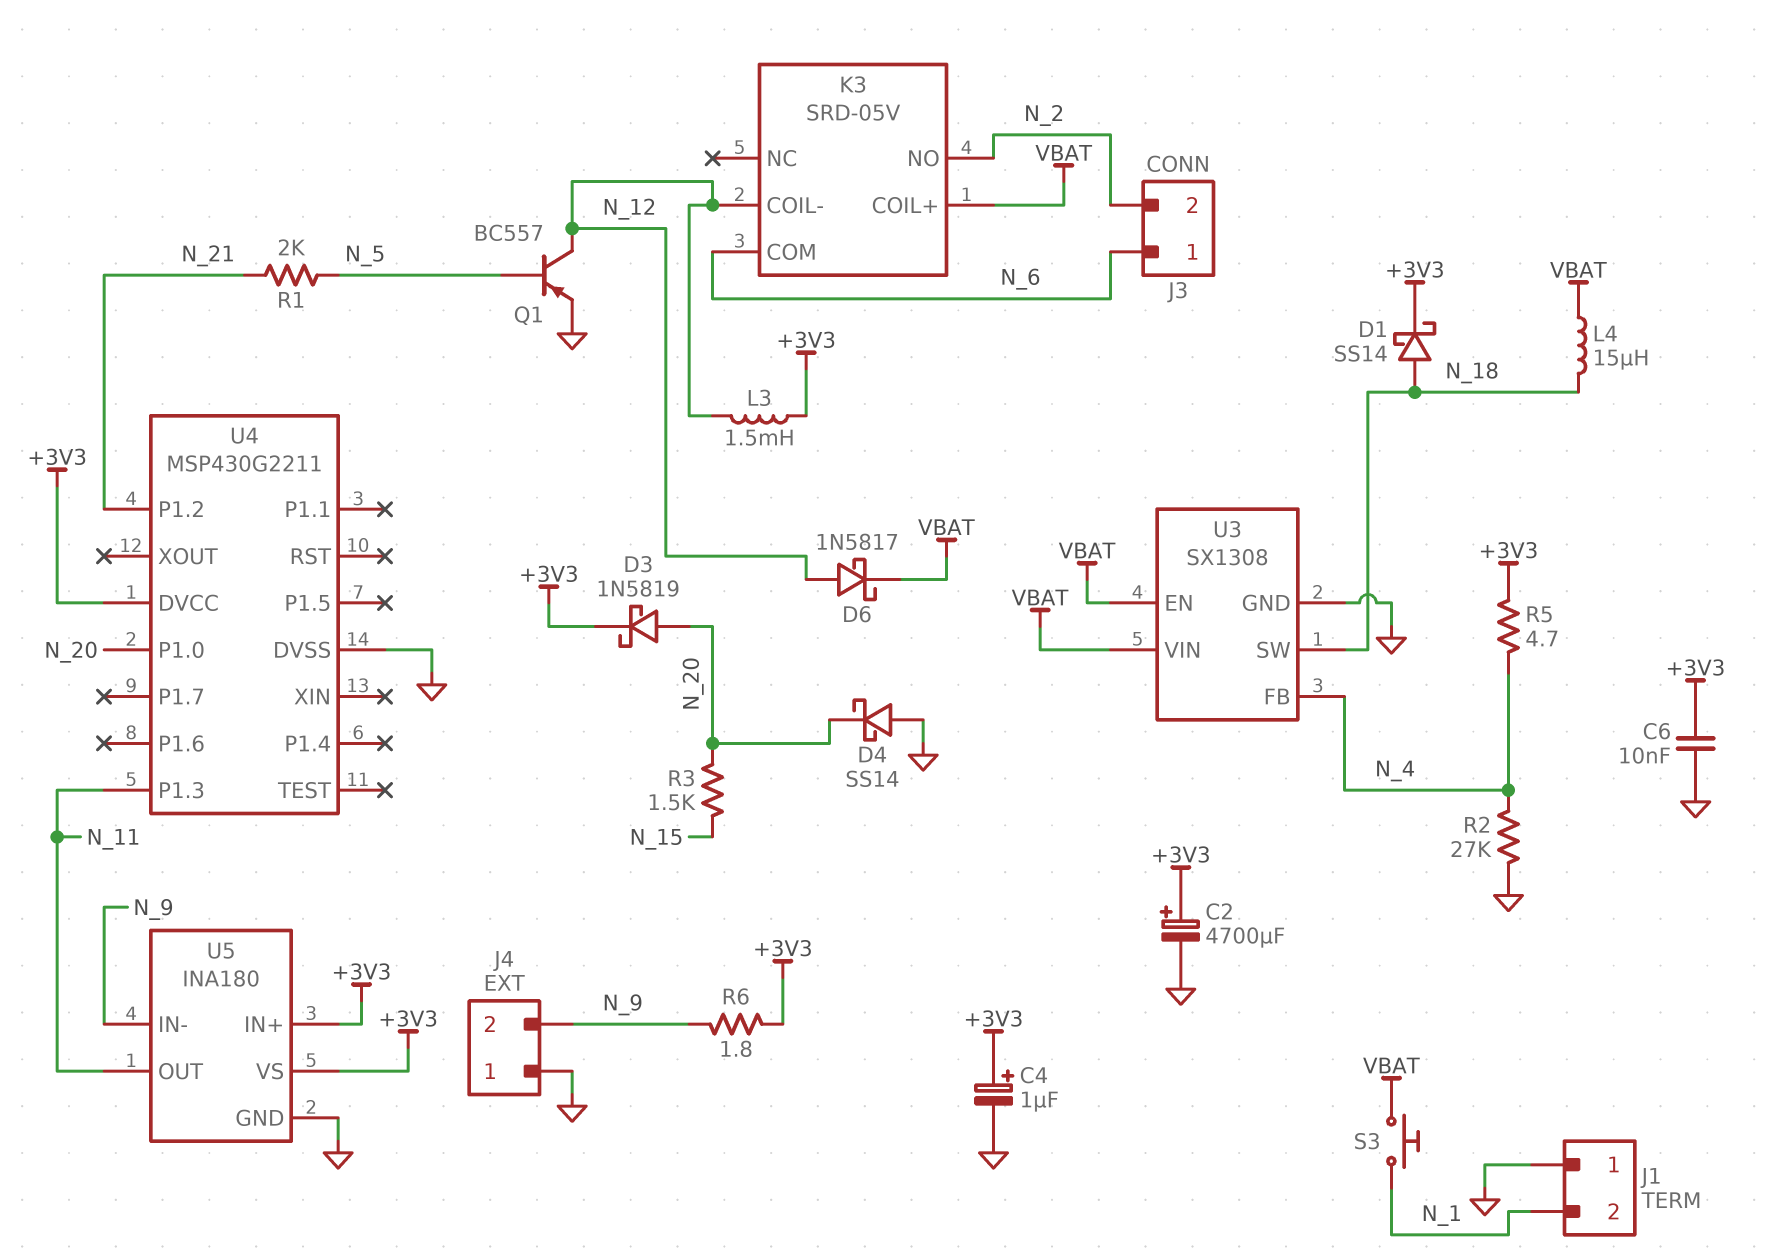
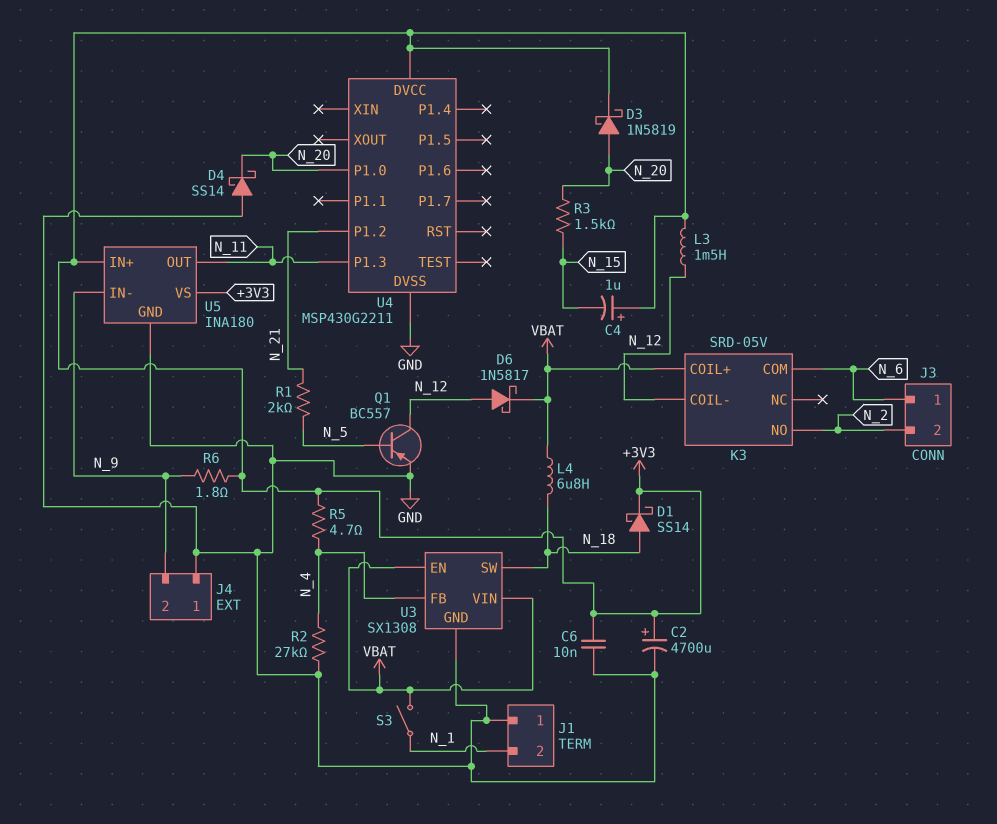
C4: 1uF (plus +3V3, minus GND) -> 1uF (plus +3V3, minus N_15)
L4: 15uH (N_18, VBAT) -> 6.8uH (N_18, VBAT)
S3: button (N_1, VBAT) -> switch (N_1, VBAT)

